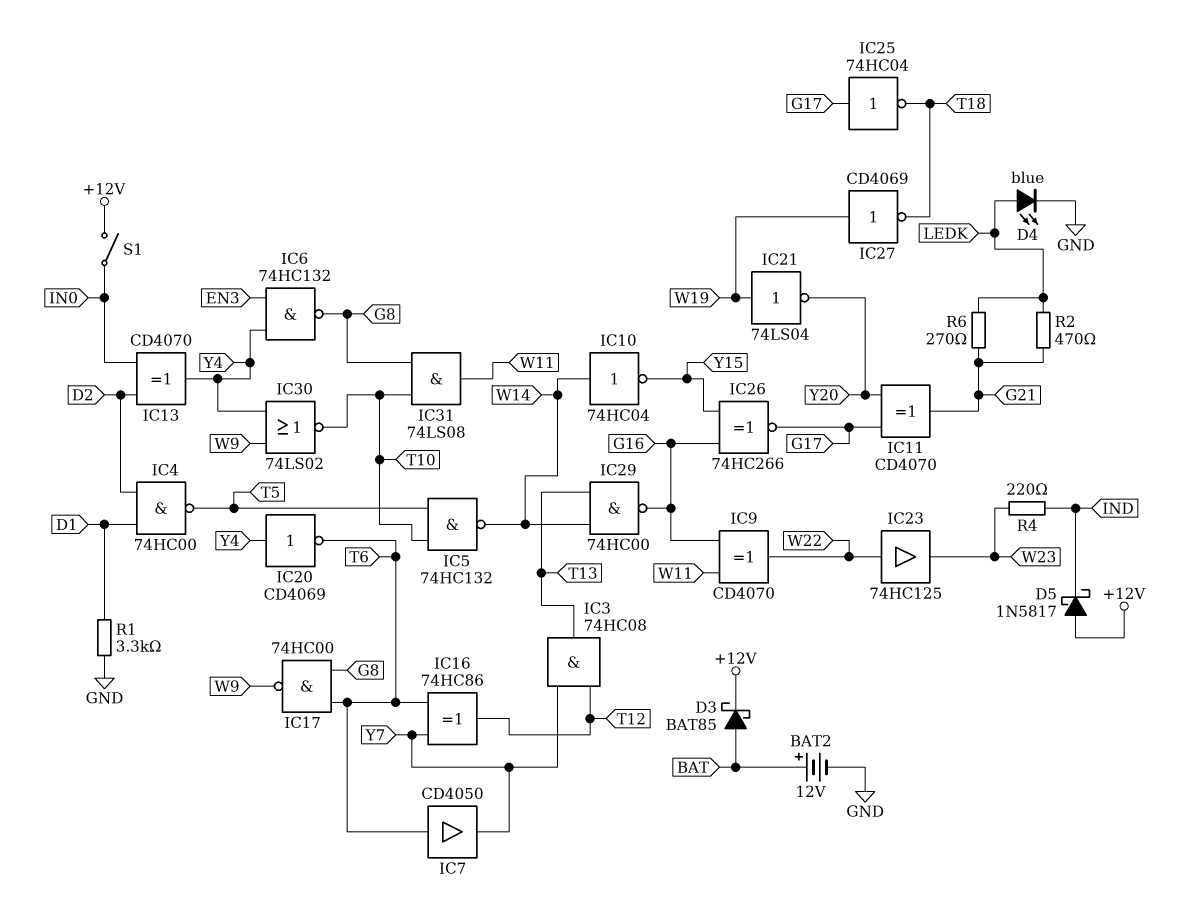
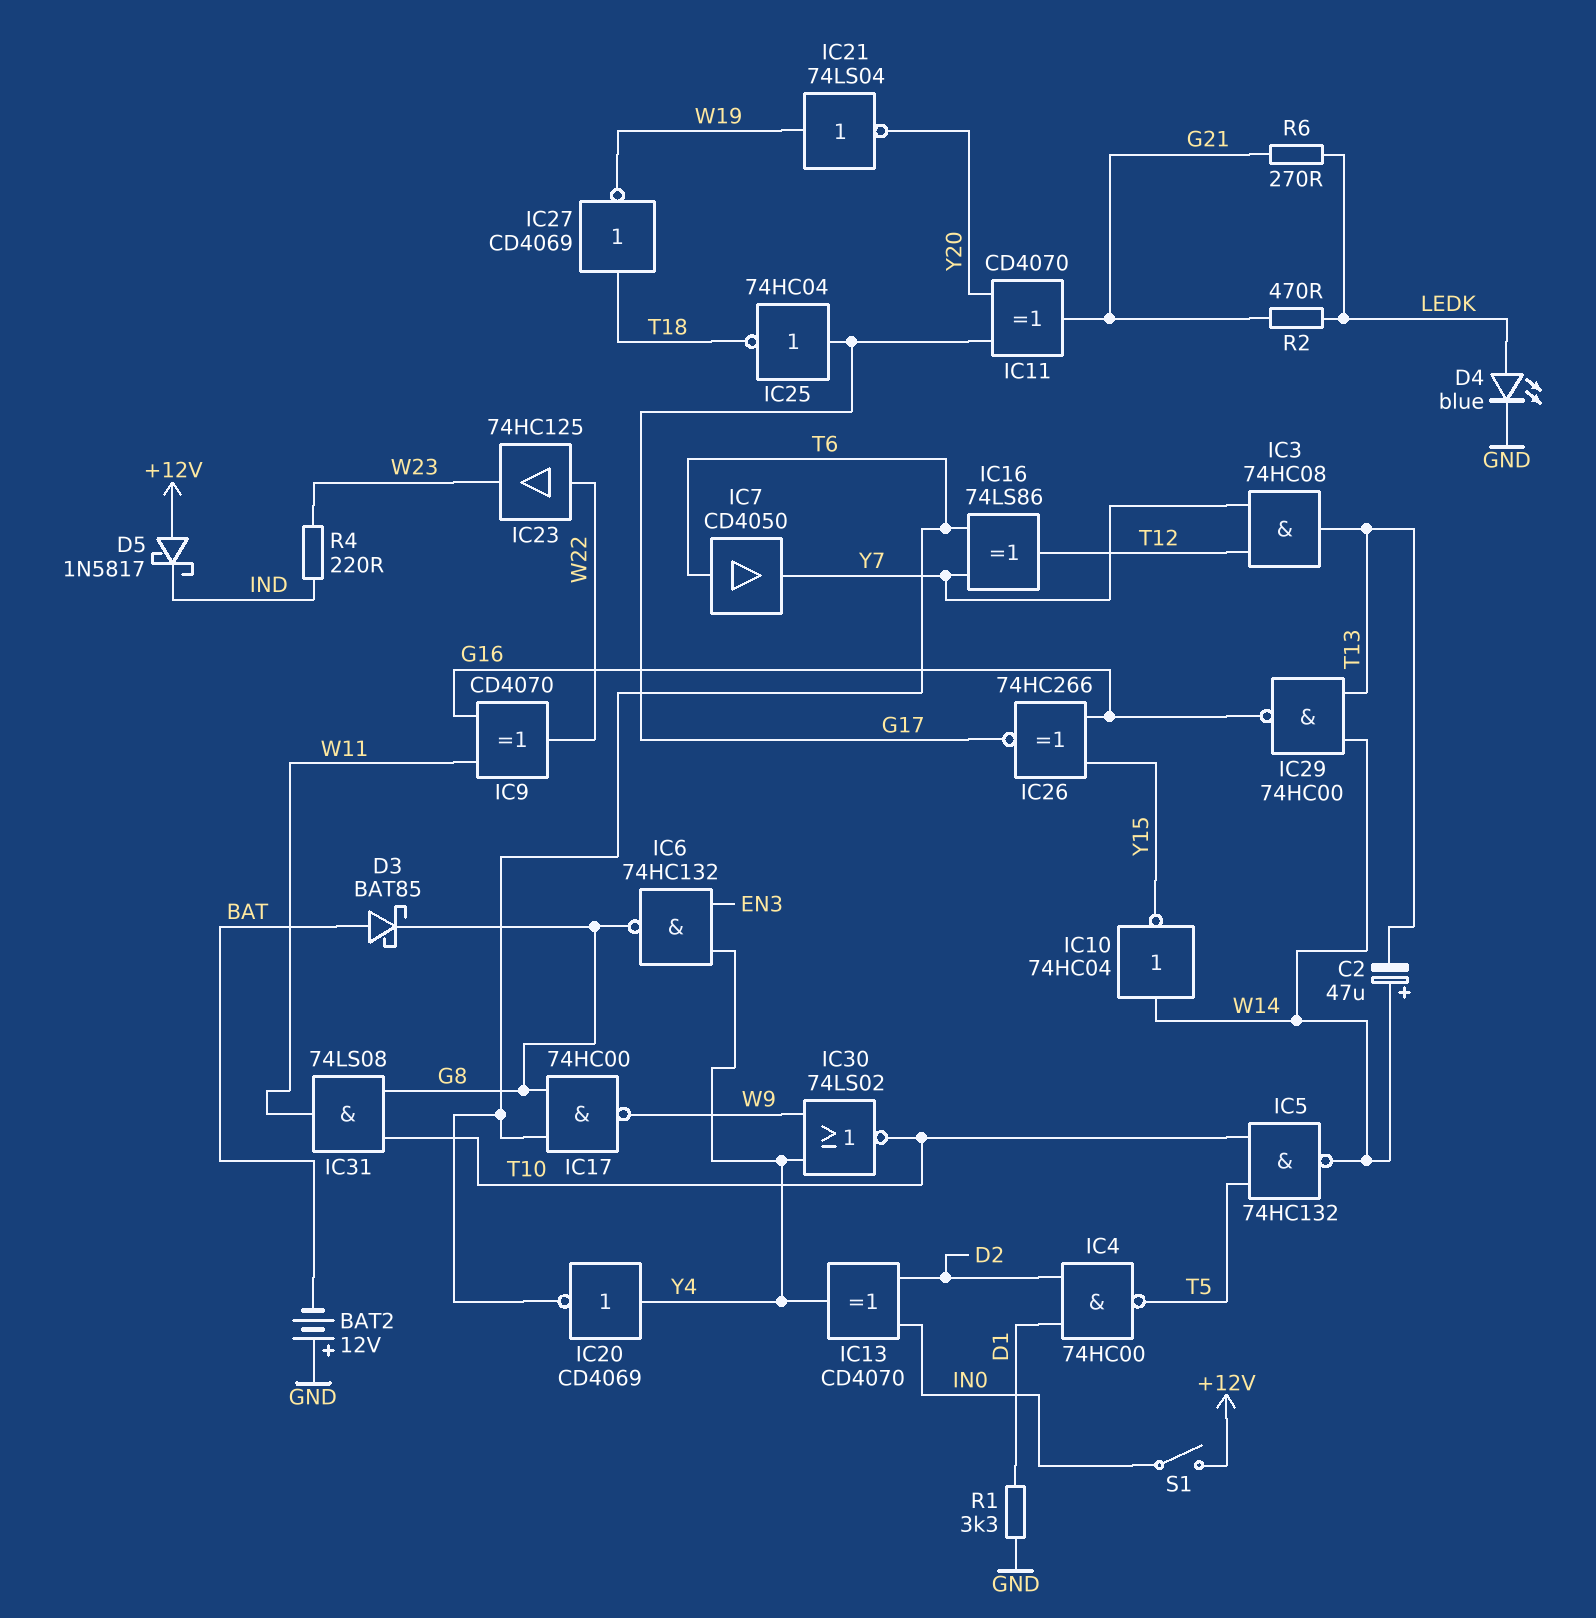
BAT2: 12V (plus BAT, minus GND) -> 12V (plus GND, minus BAT)
C2: none -> 47uF (plus W14, minus T13)
D3: schottky BAT85 (A BAT, K +12V) -> schottky BAT85 (A BAT, K G8)
IC16: XOR 74HC86 (in T6, in Y7, out T12) -> XOR 74LS86 (in T6, in Y7, out T12)
IC27: NOT CD4069 (in W19, out T18) -> NOT CD4069 (in T18, out W19)

